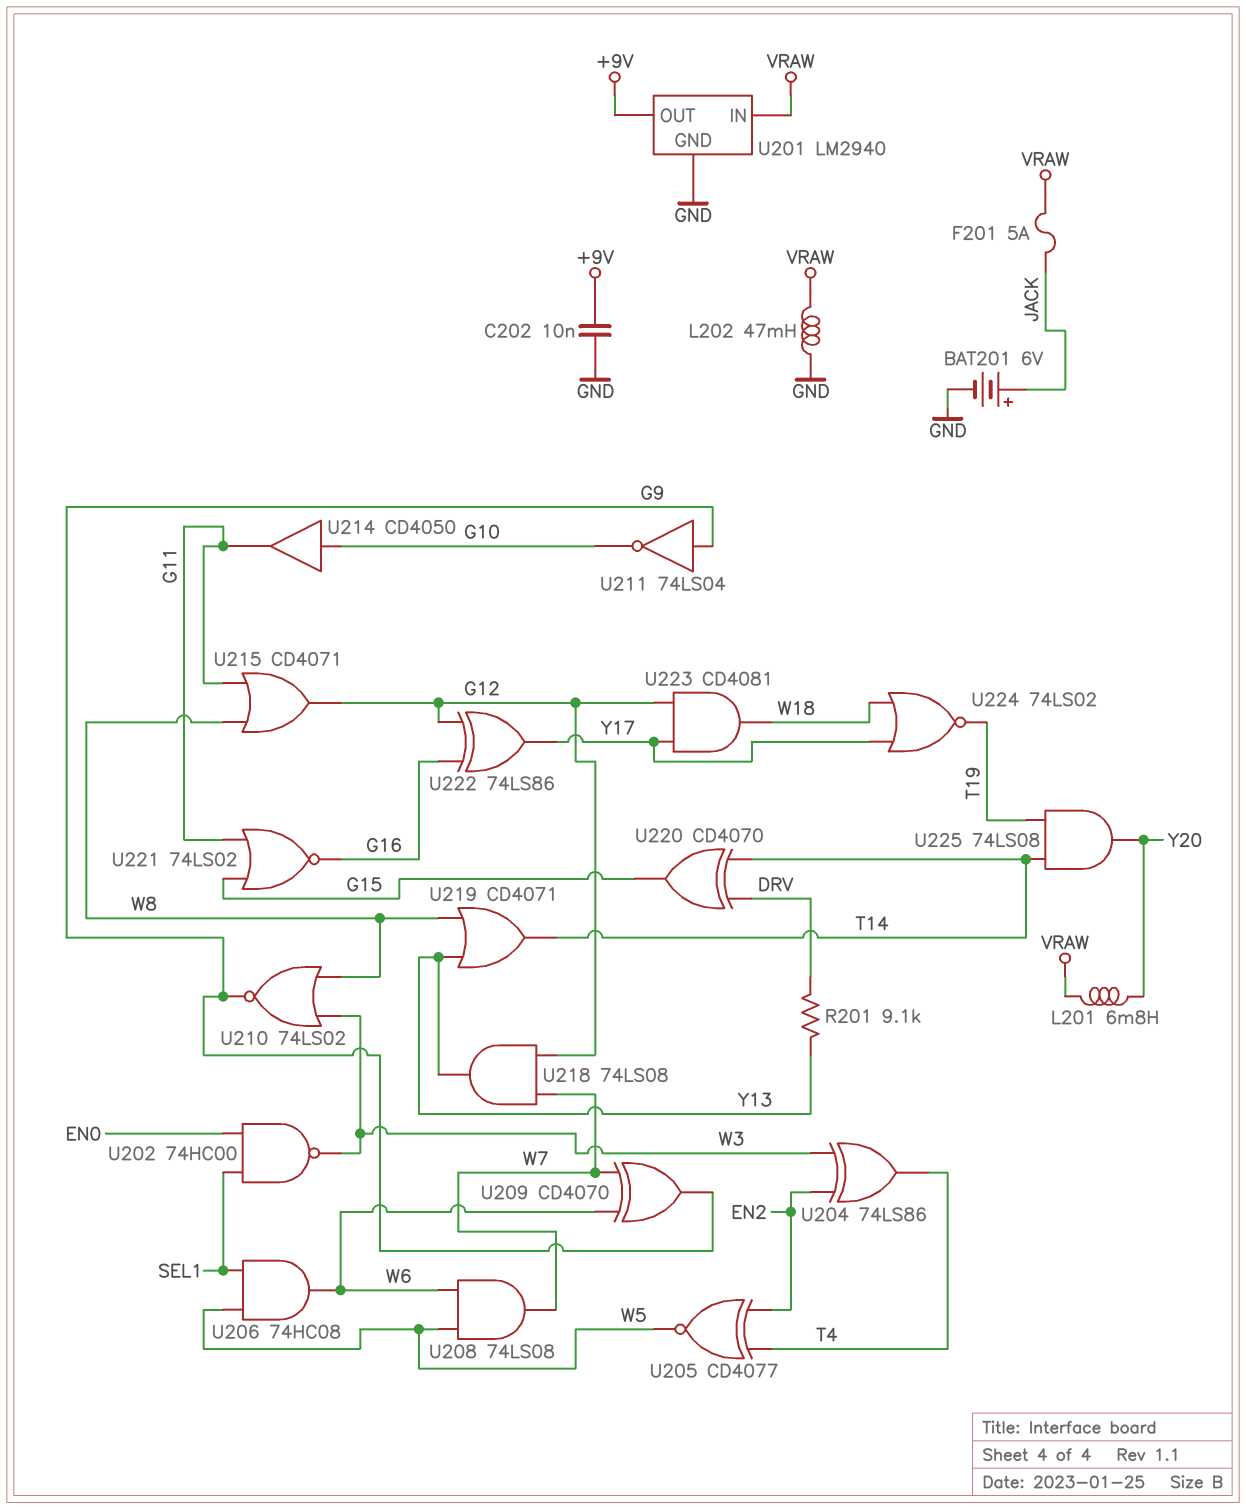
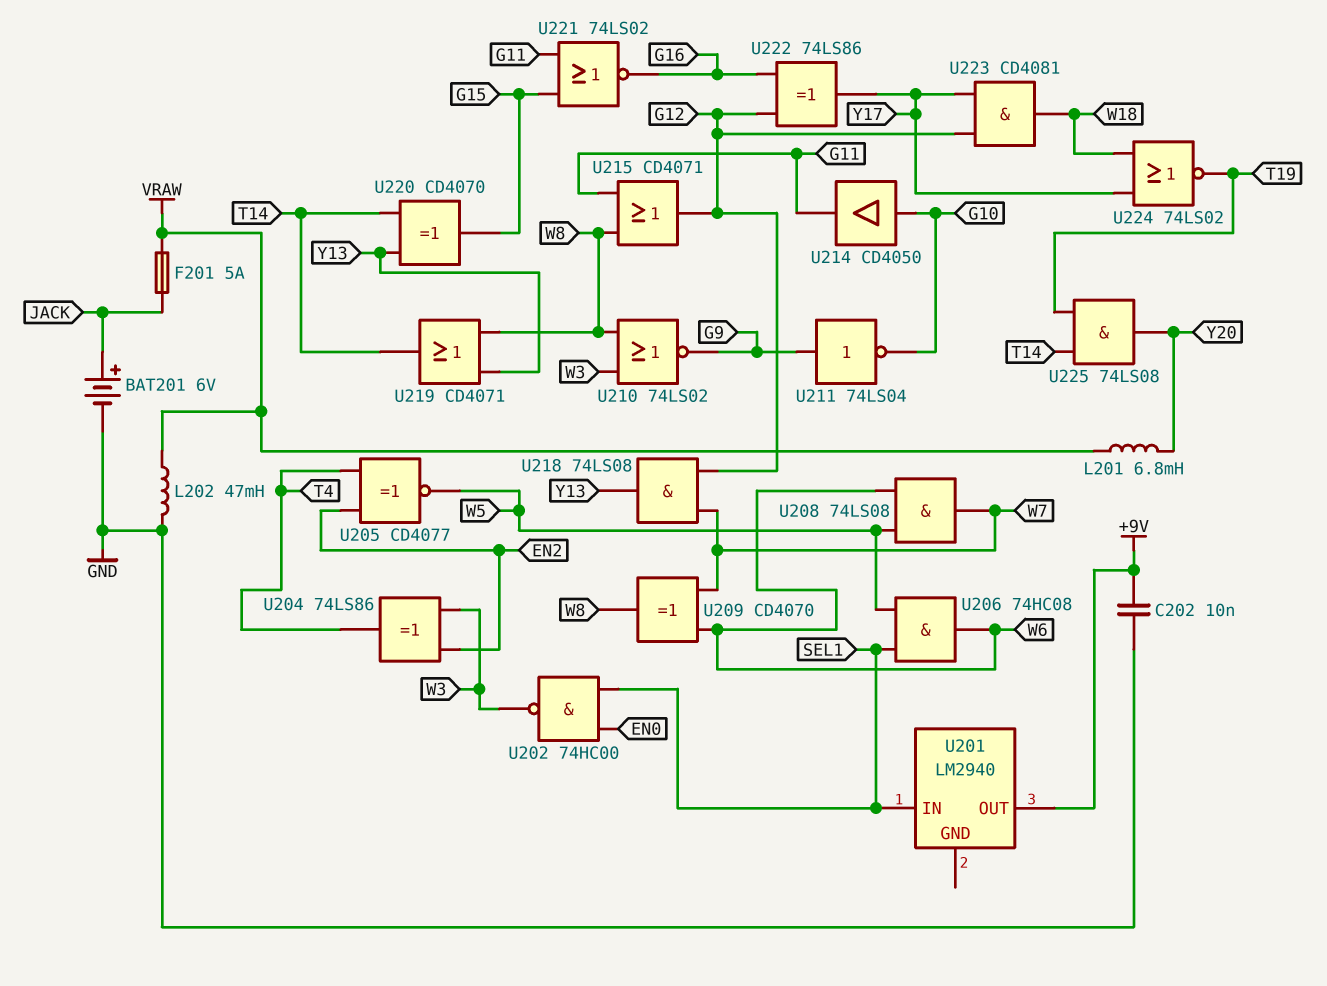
R201: 9.1k (DRV, Y13) -> none
U201 pin GND: GND -> none
U201 pin IN: VRAW -> SEL1
U209: XOR CD4070 (in W6, in W7, out G9) -> XOR CD4070 (in W6, in W7, out W8)
U220: XOR CD4070 (in DRV, in T14, out G15) -> XOR CD4070 (in T14, in Y13, out G15)

